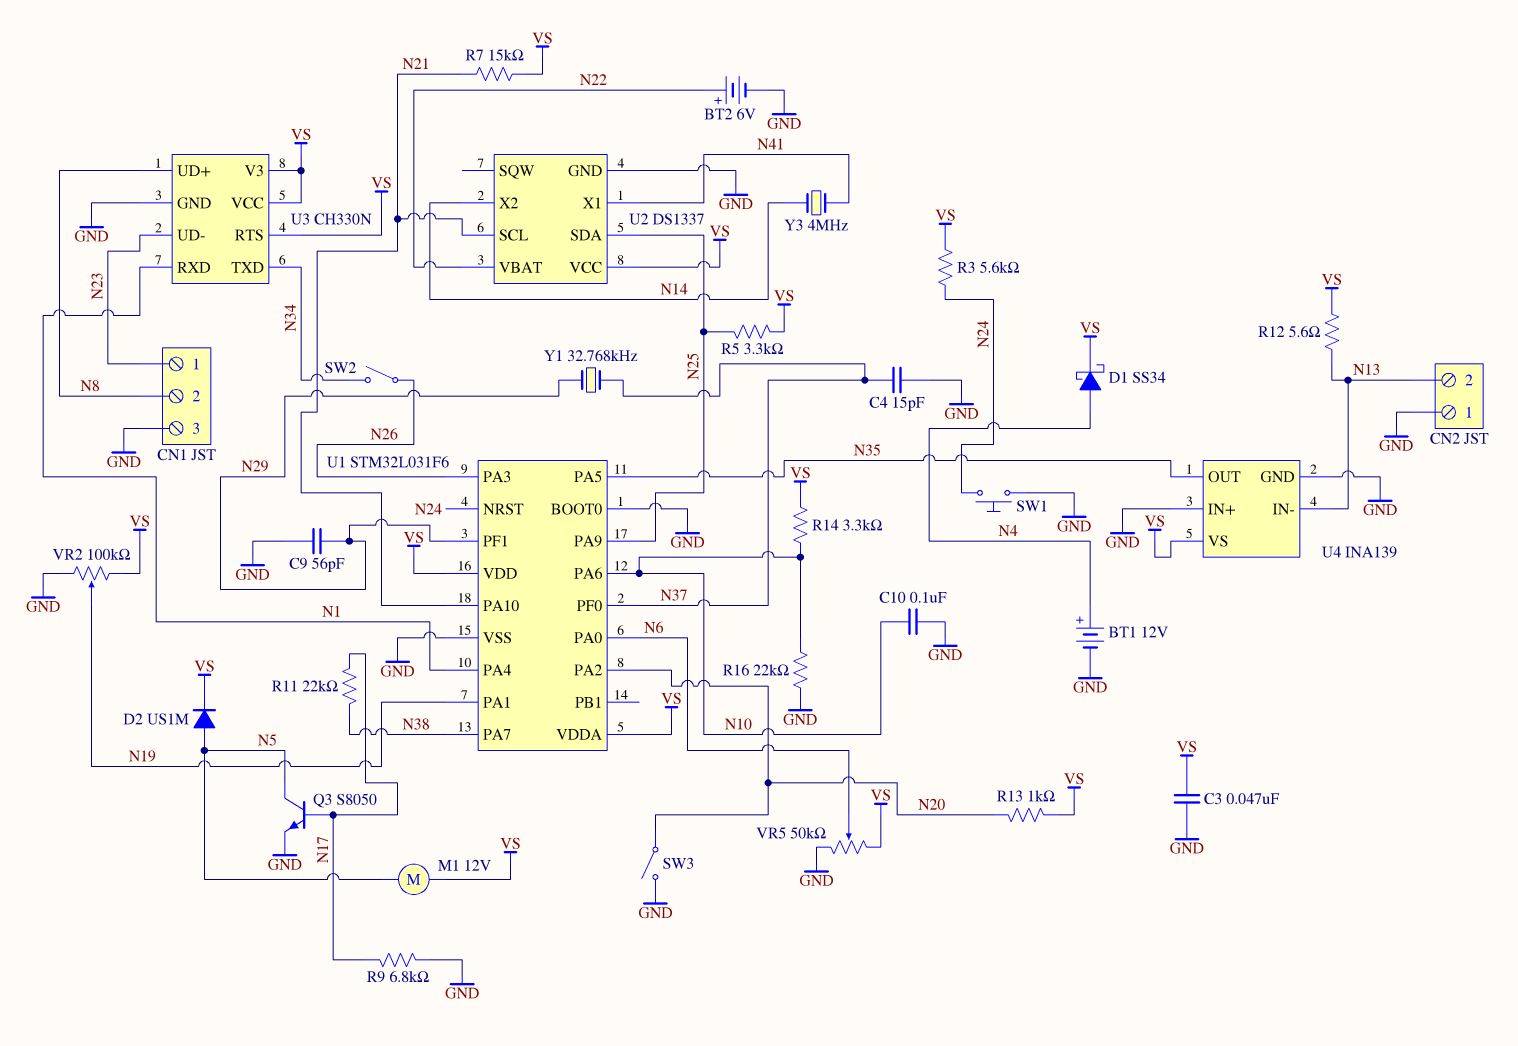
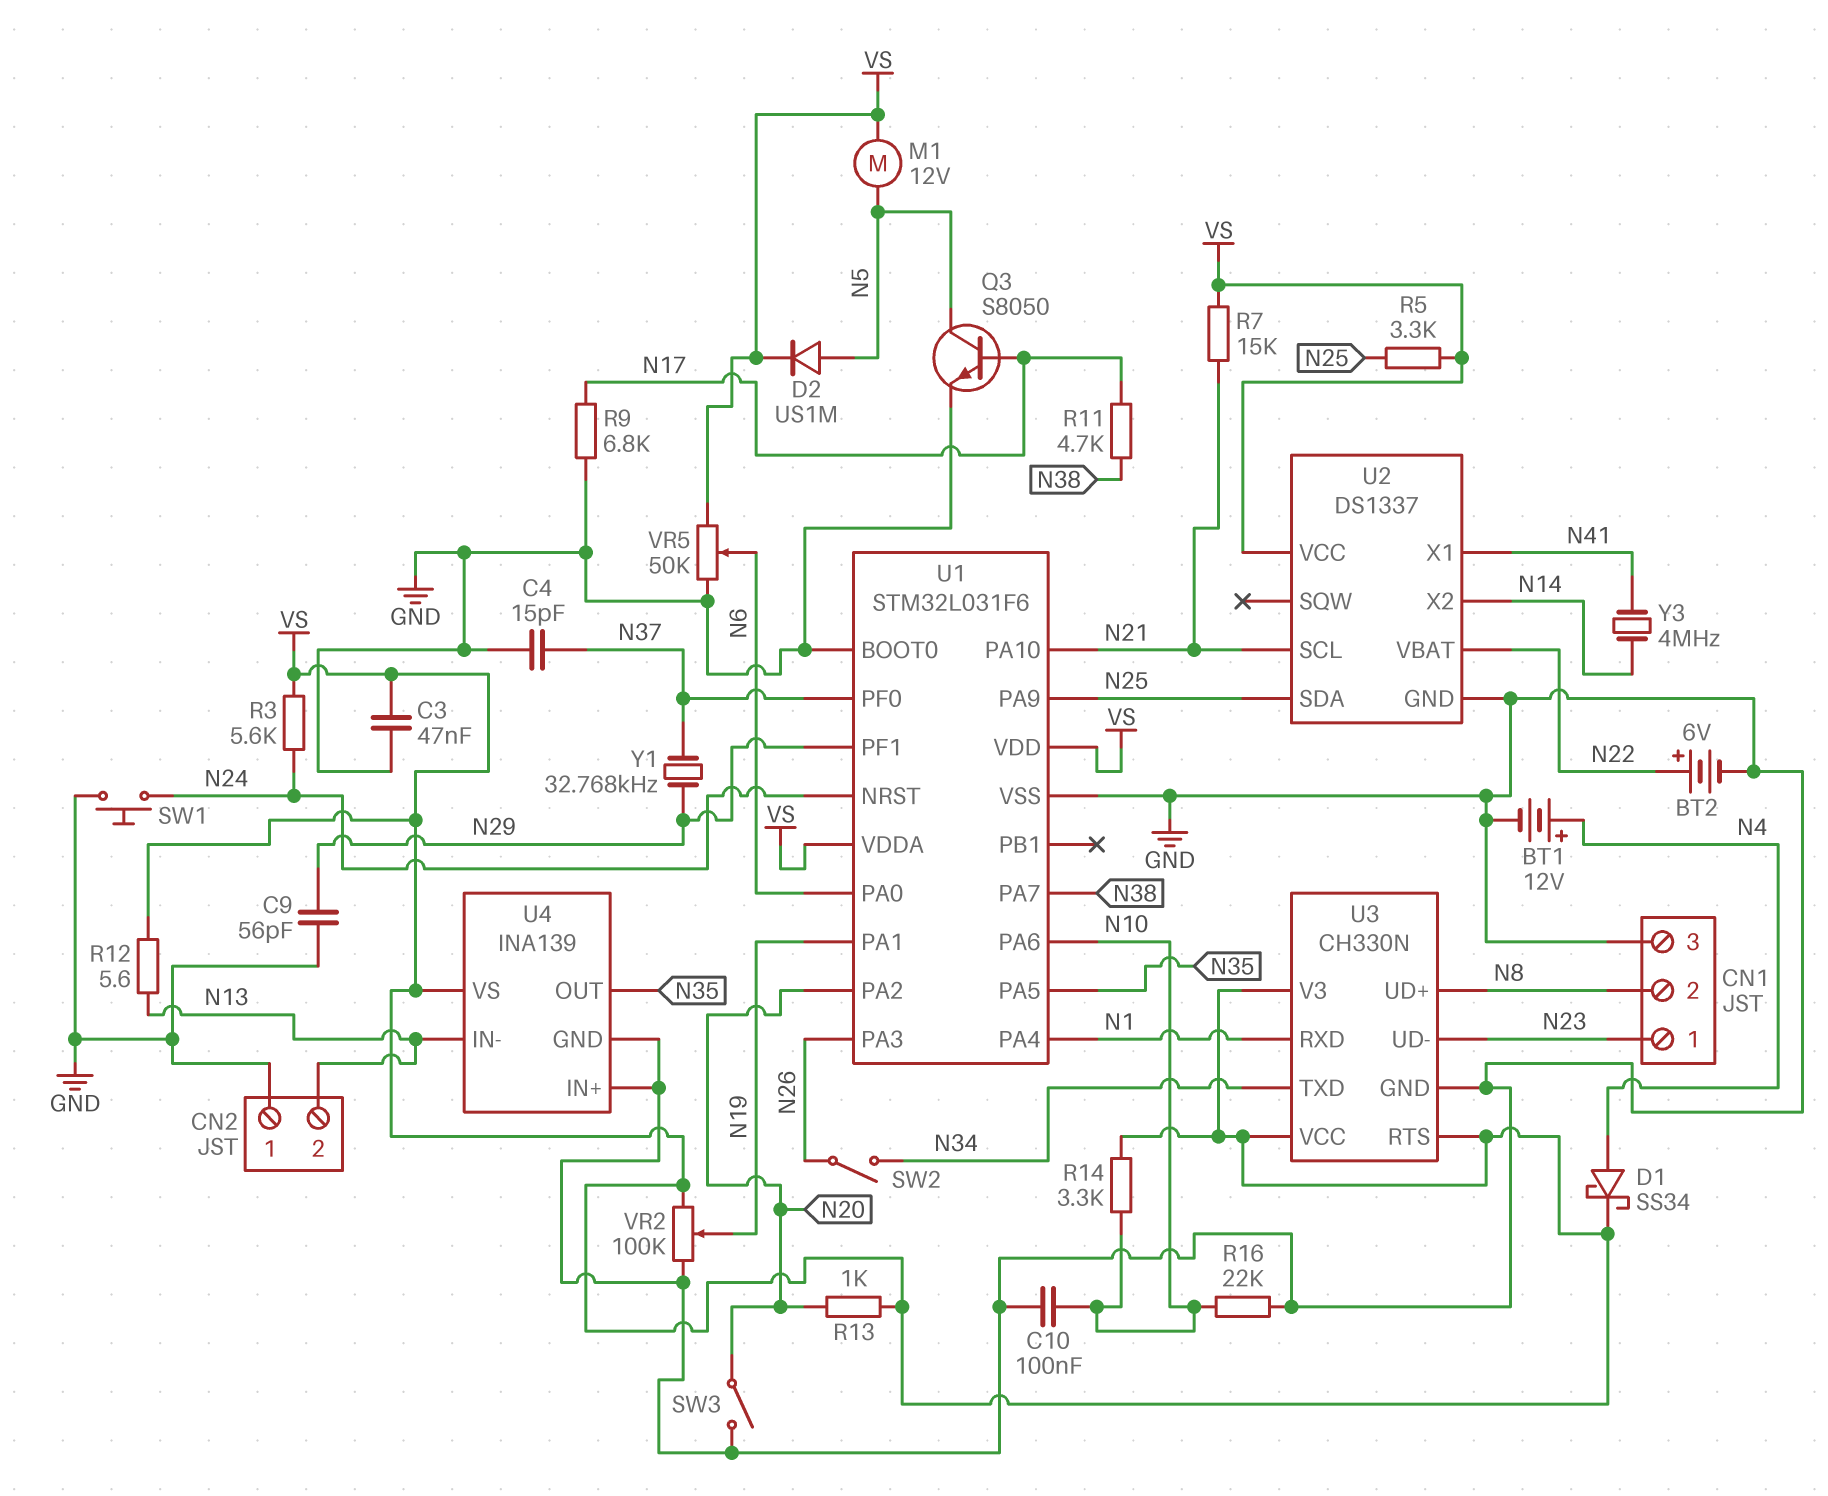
R11: 22k (N17, N38) -> 4.7k (N17, N38)

